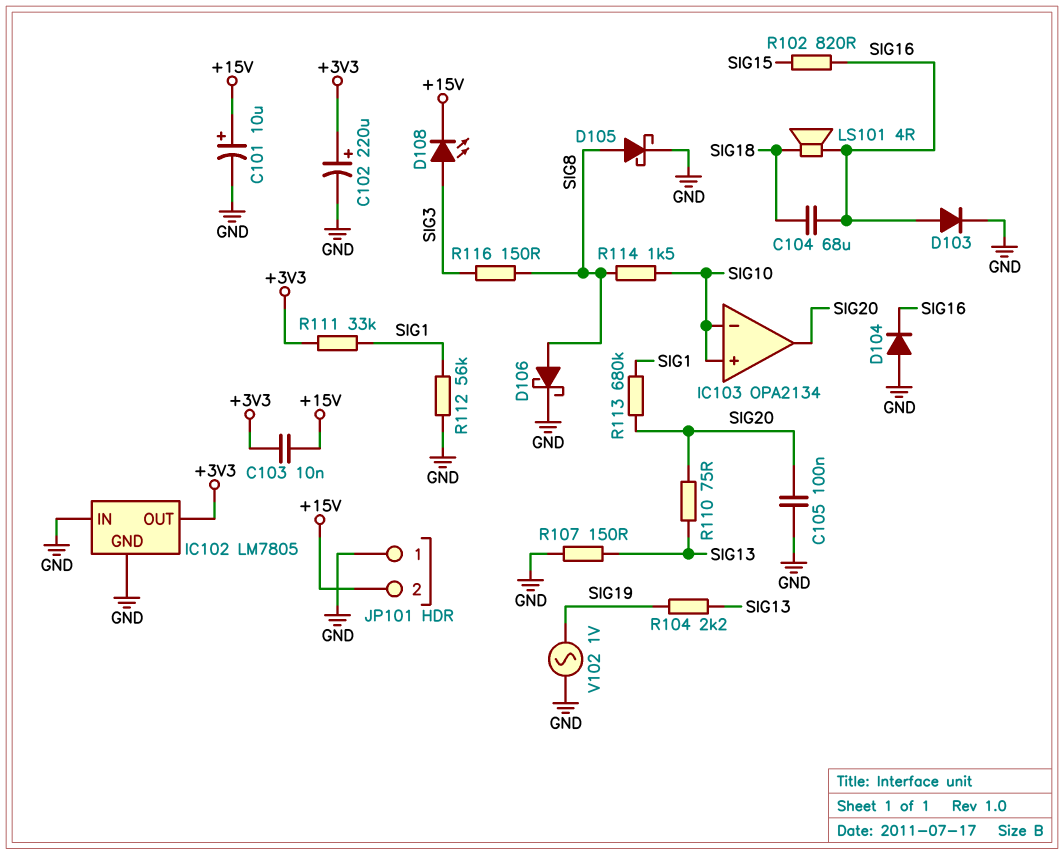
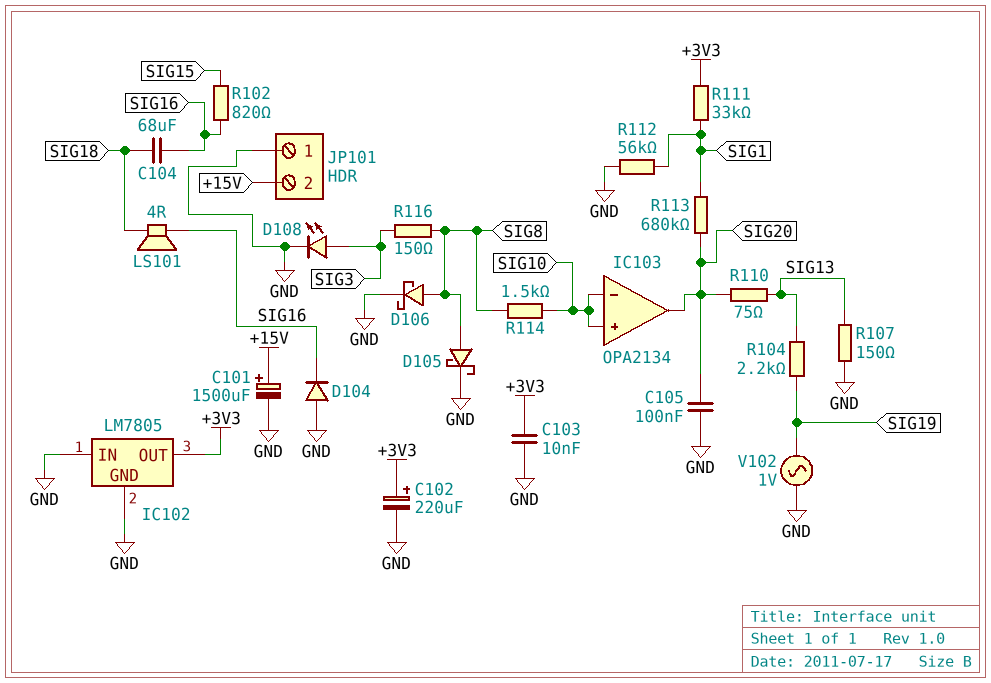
C101: 10uF (plus +15V, minus GND) -> 1500uF (plus +15V, minus GND)
C103: 10nF (+3V3, +15V) -> 10nF (+3V3, GND)
D103: diode (A SIG16, K GND) -> none
D108: LED (A SIG3, K +15V) -> LED (A SIG3, K GND)

